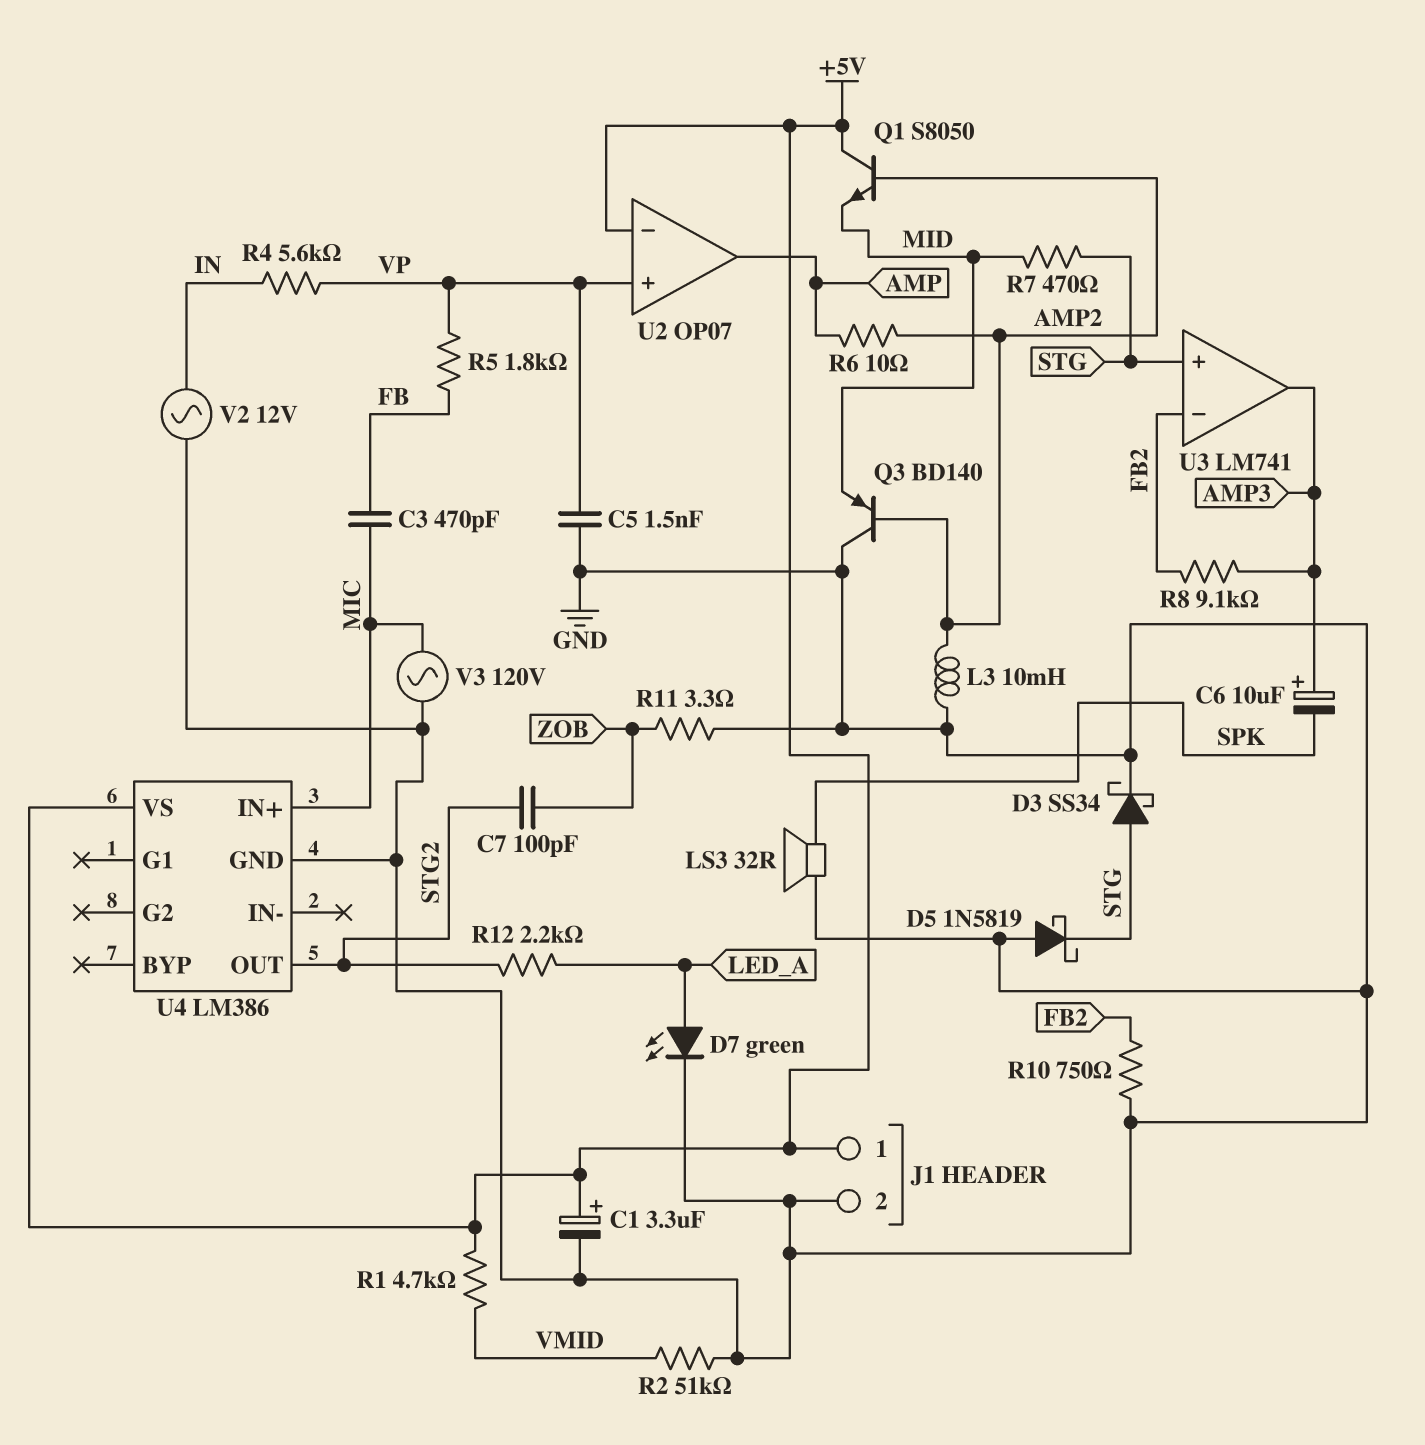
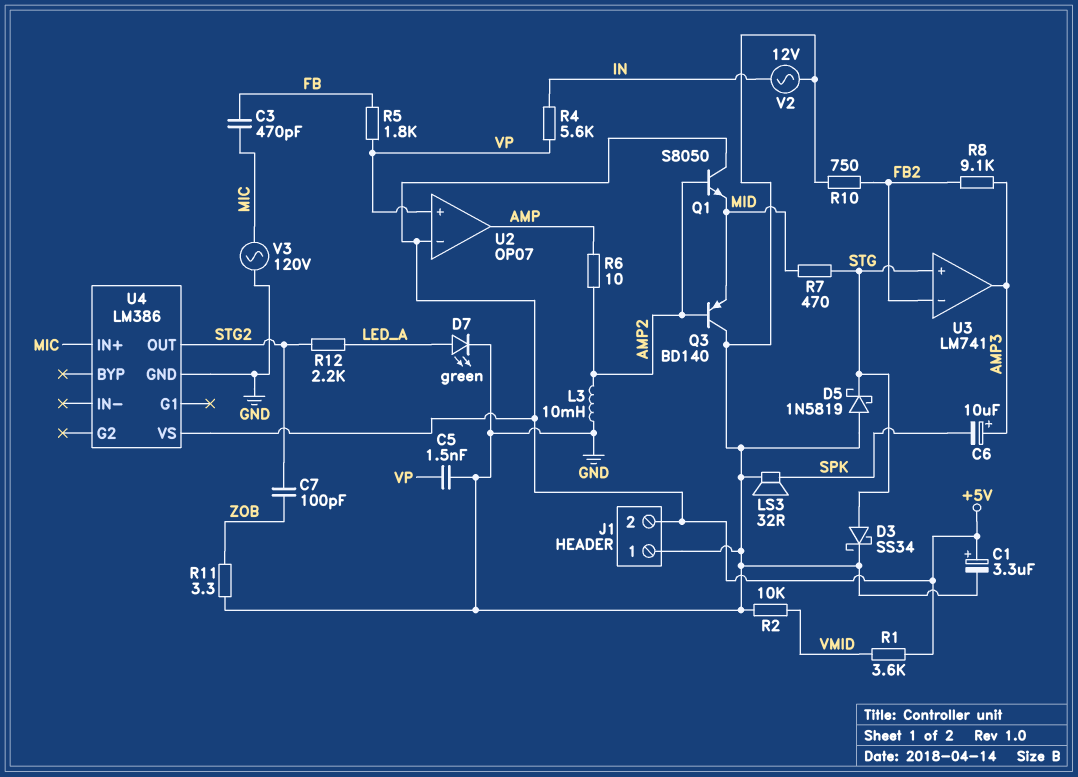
J1 pin 1: +5V -> GND
J1 pin 2: GND -> +5V
R1: 4.7k (+5V, VMID) -> 3.6k (+5V, VMID)
R2: 51k (GND, VMID) -> 10k (GND, VMID)

